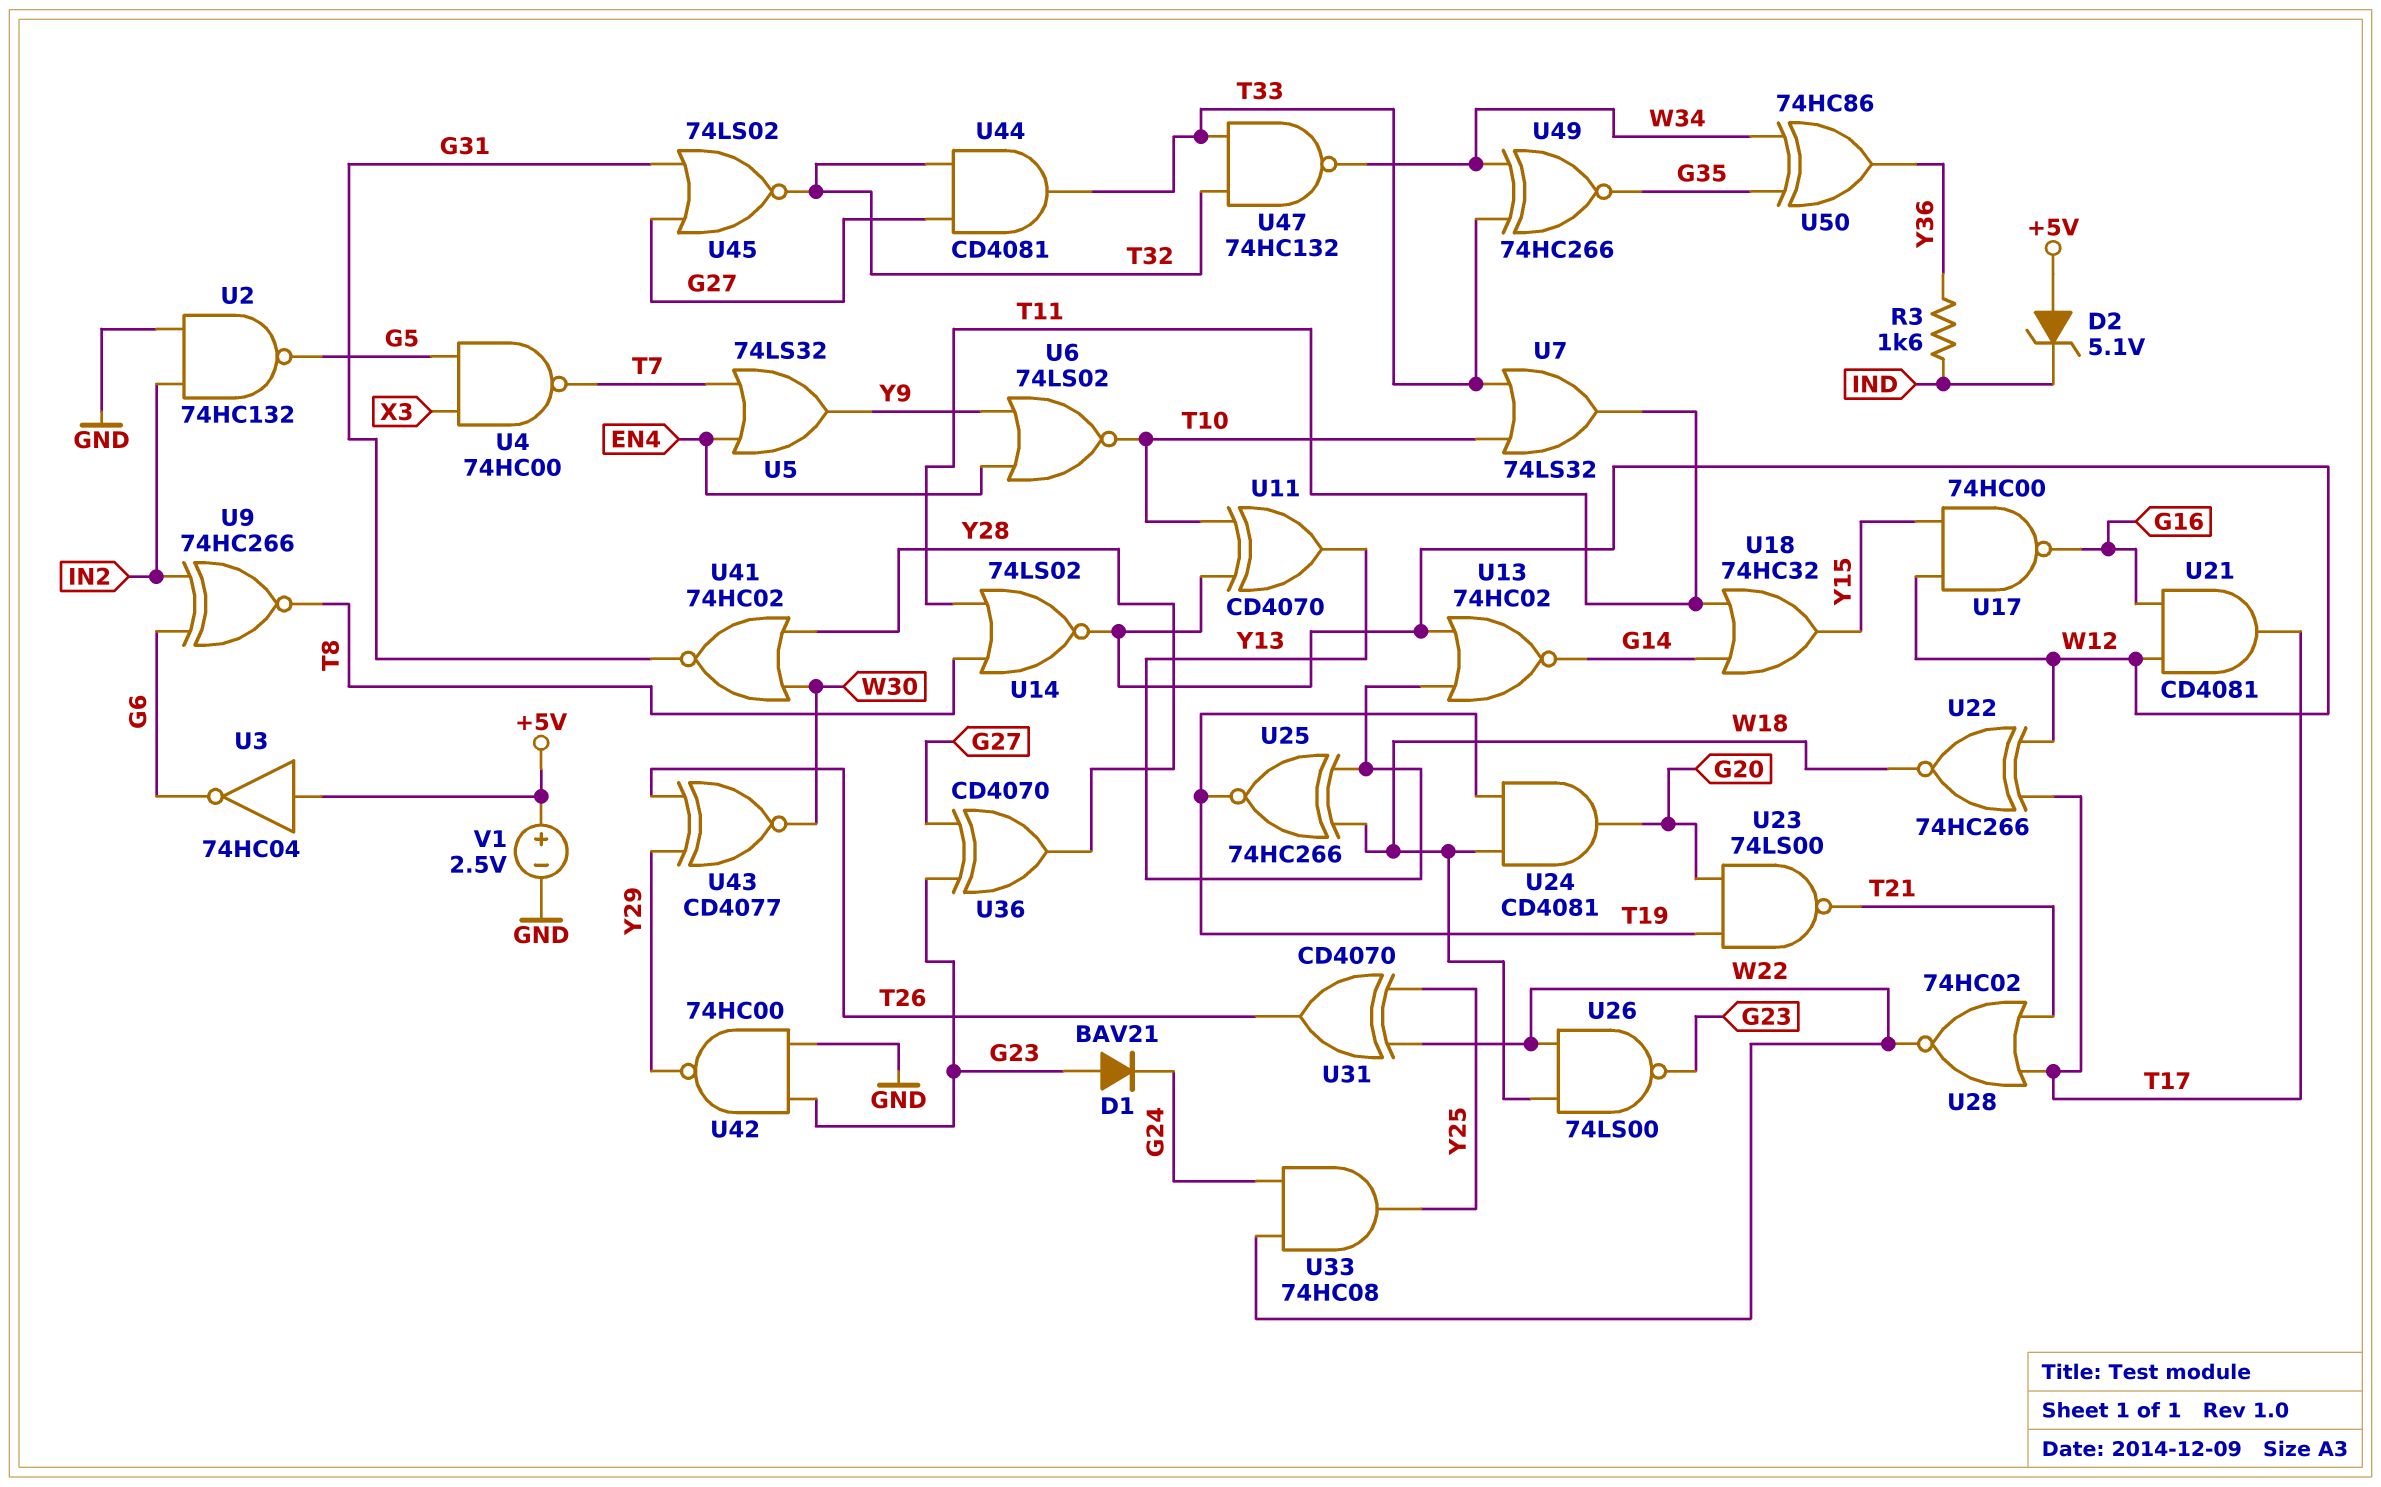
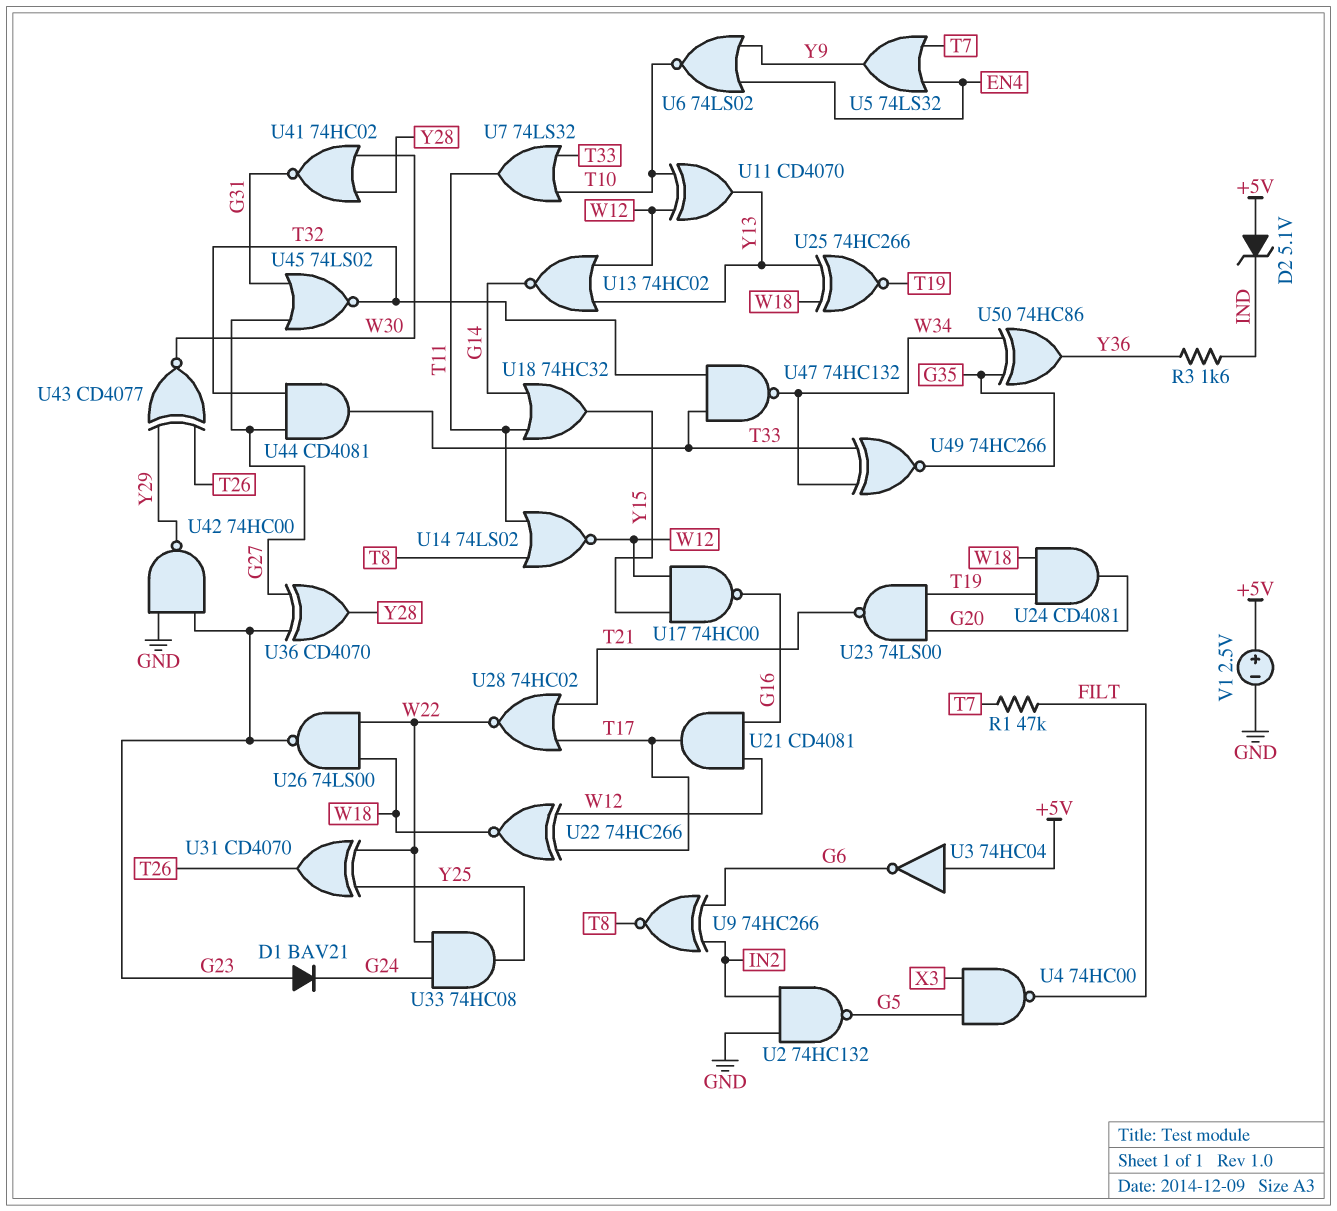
R1: none -> 47k (FILT, T7)
U4: NAND 74HC00 (in G5, in X3, out T7) -> NAND 74HC00 (in G5, in X3, out FILT)

